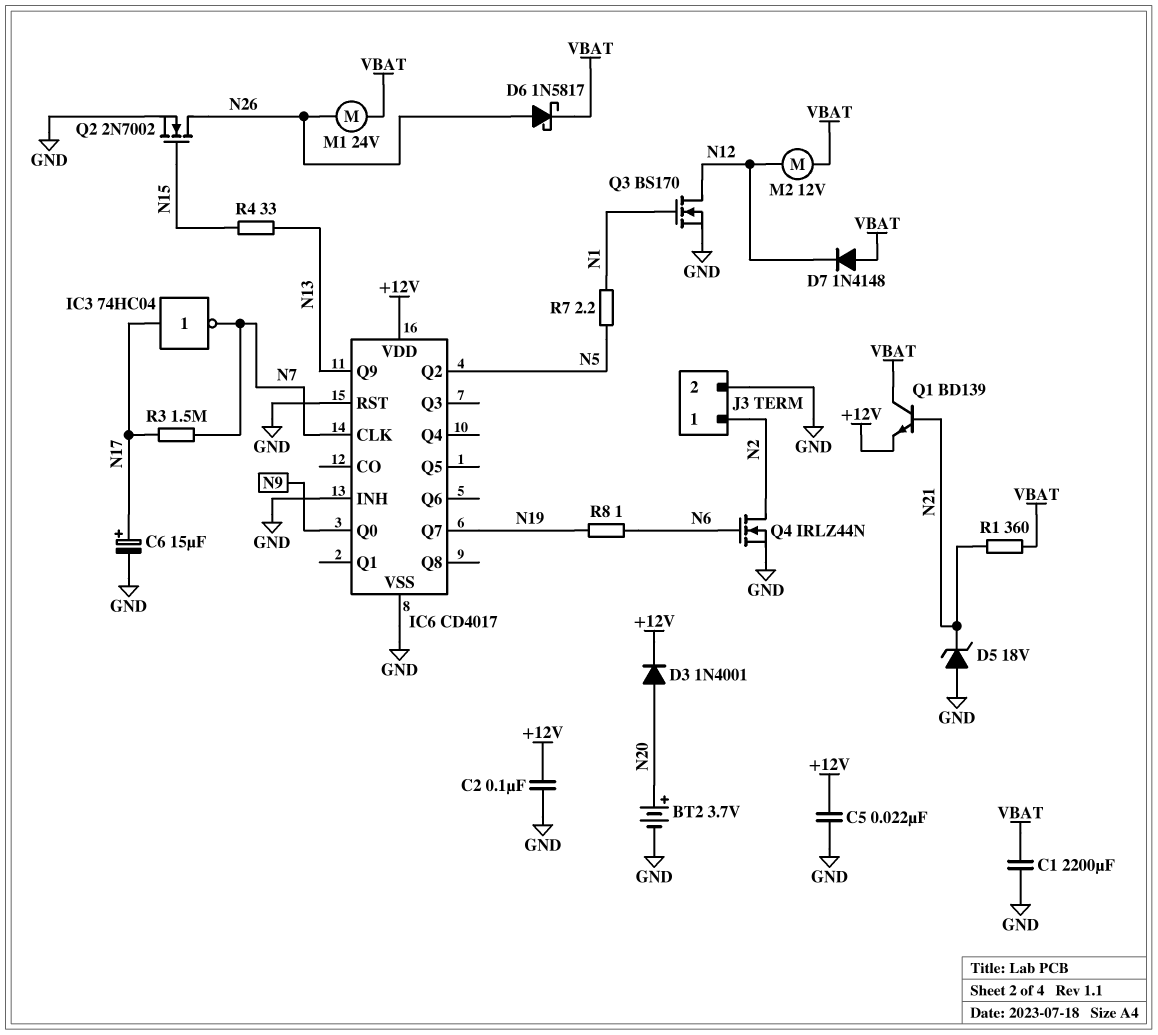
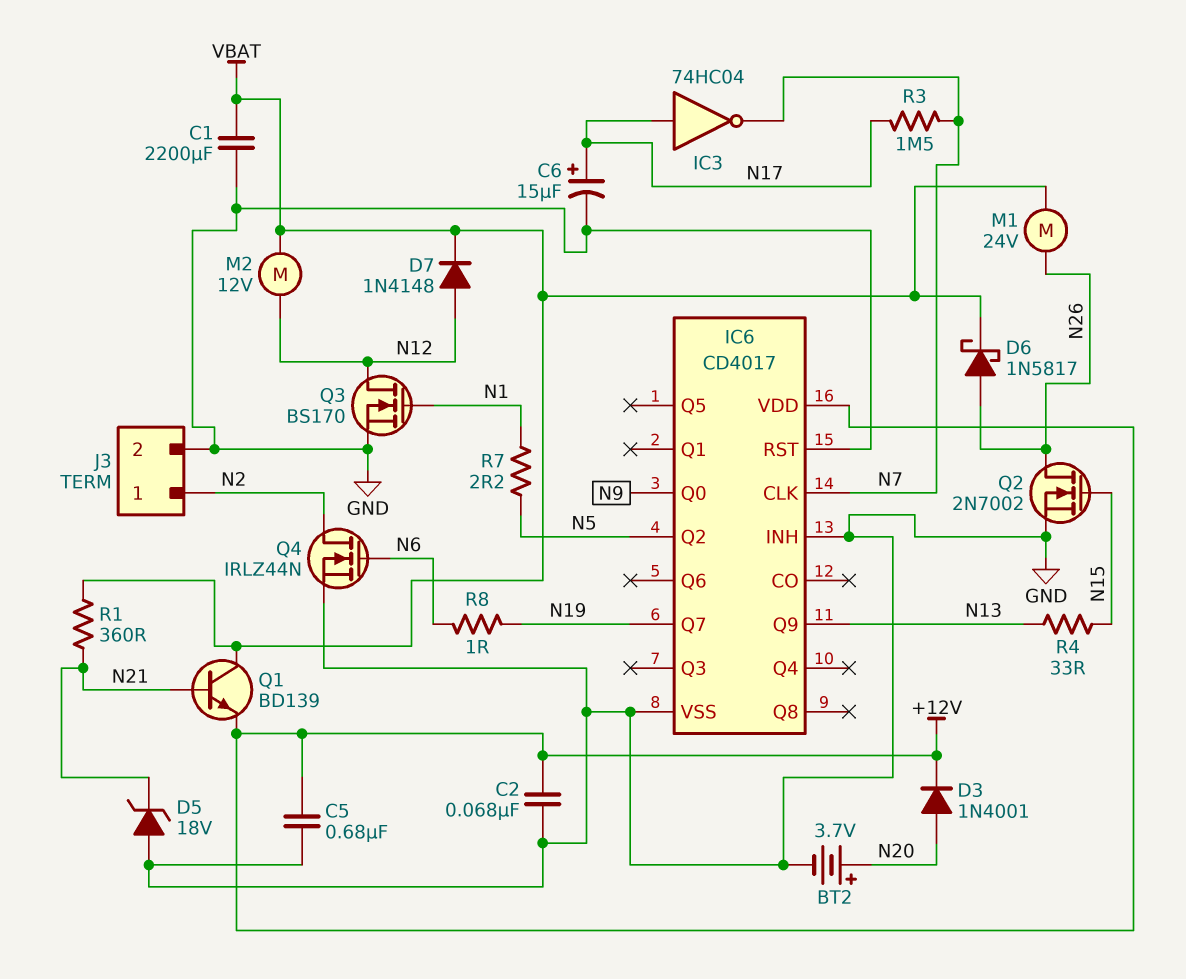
C2: 100nF (+12V, GND) -> 68nF (+12V, GND)
C5: 22nF (+12V, GND) -> 680nF (+12V, GND)
D7: diode 1N4148 (A VBAT, K N12) -> diode 1N4148 (A N12, K VBAT)

